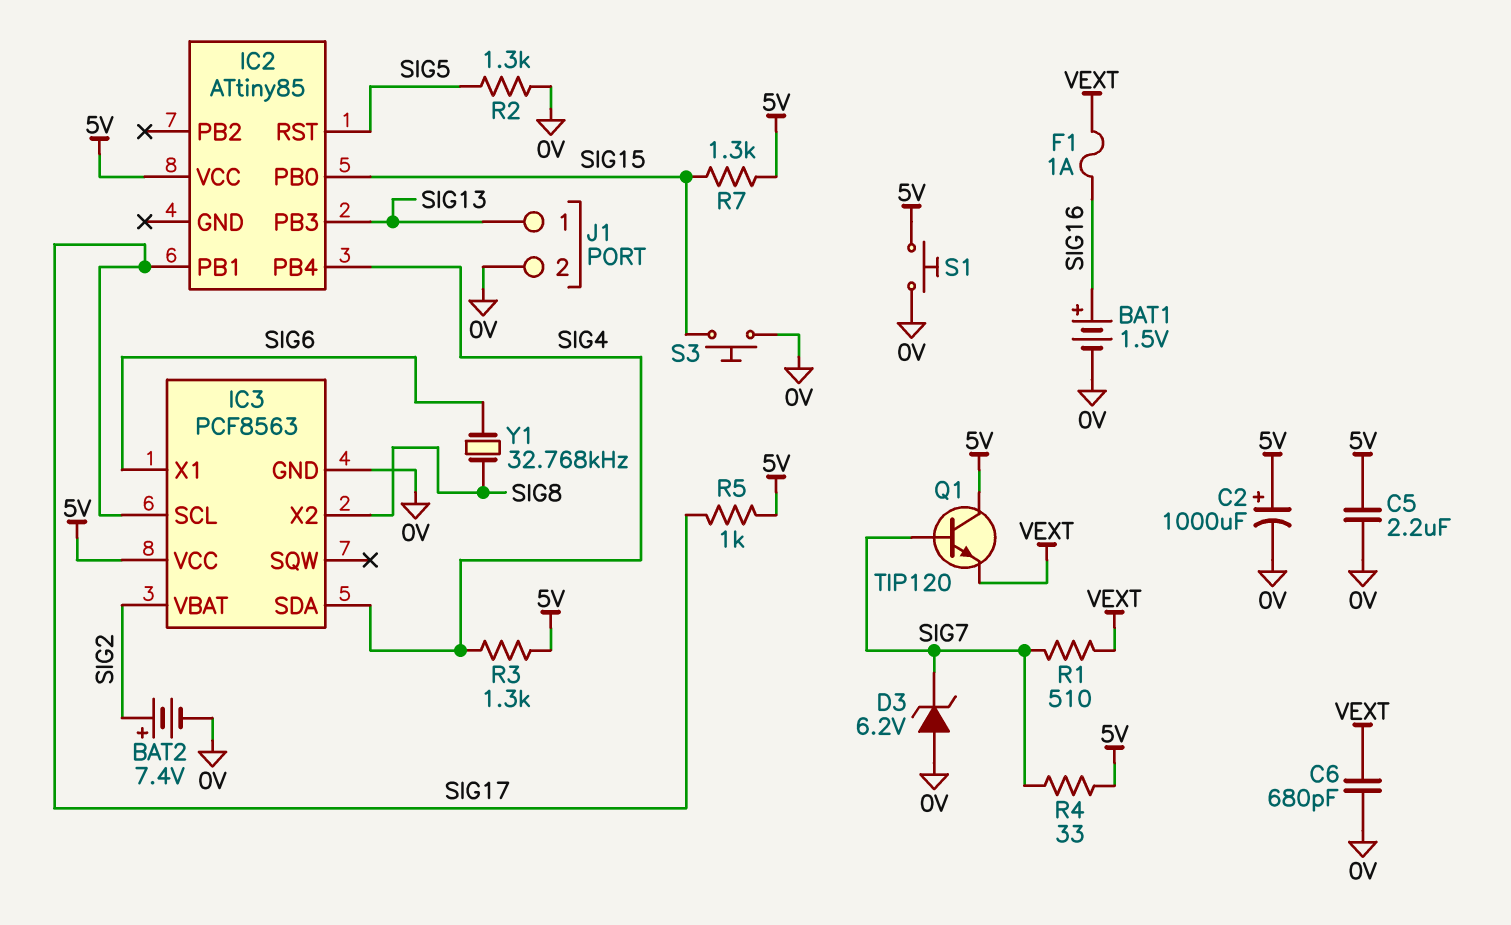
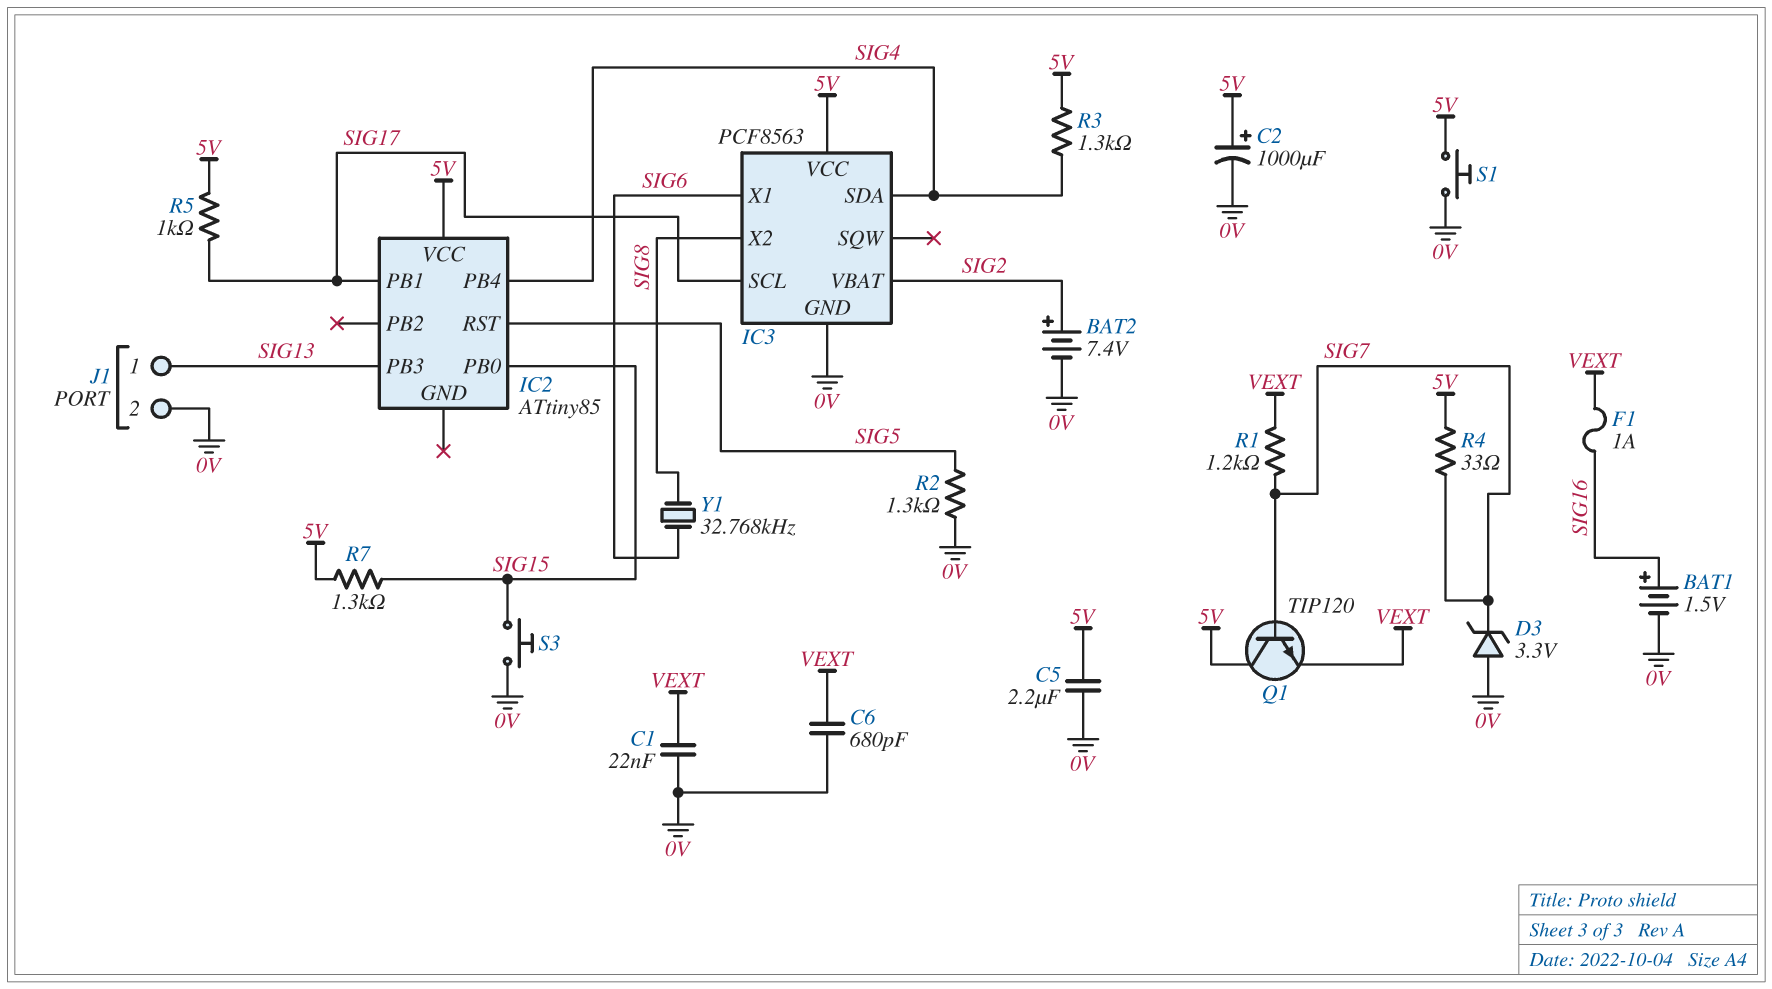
C1: none -> 22nF (0V, VEXT)
D3: zener 6.2V (A 0V, K SIG7) -> zener 3.3V (A 0V, K SIG7)
R1: 510 (SIG7, VEXT) -> 1.2k (SIG7, VEXT)

